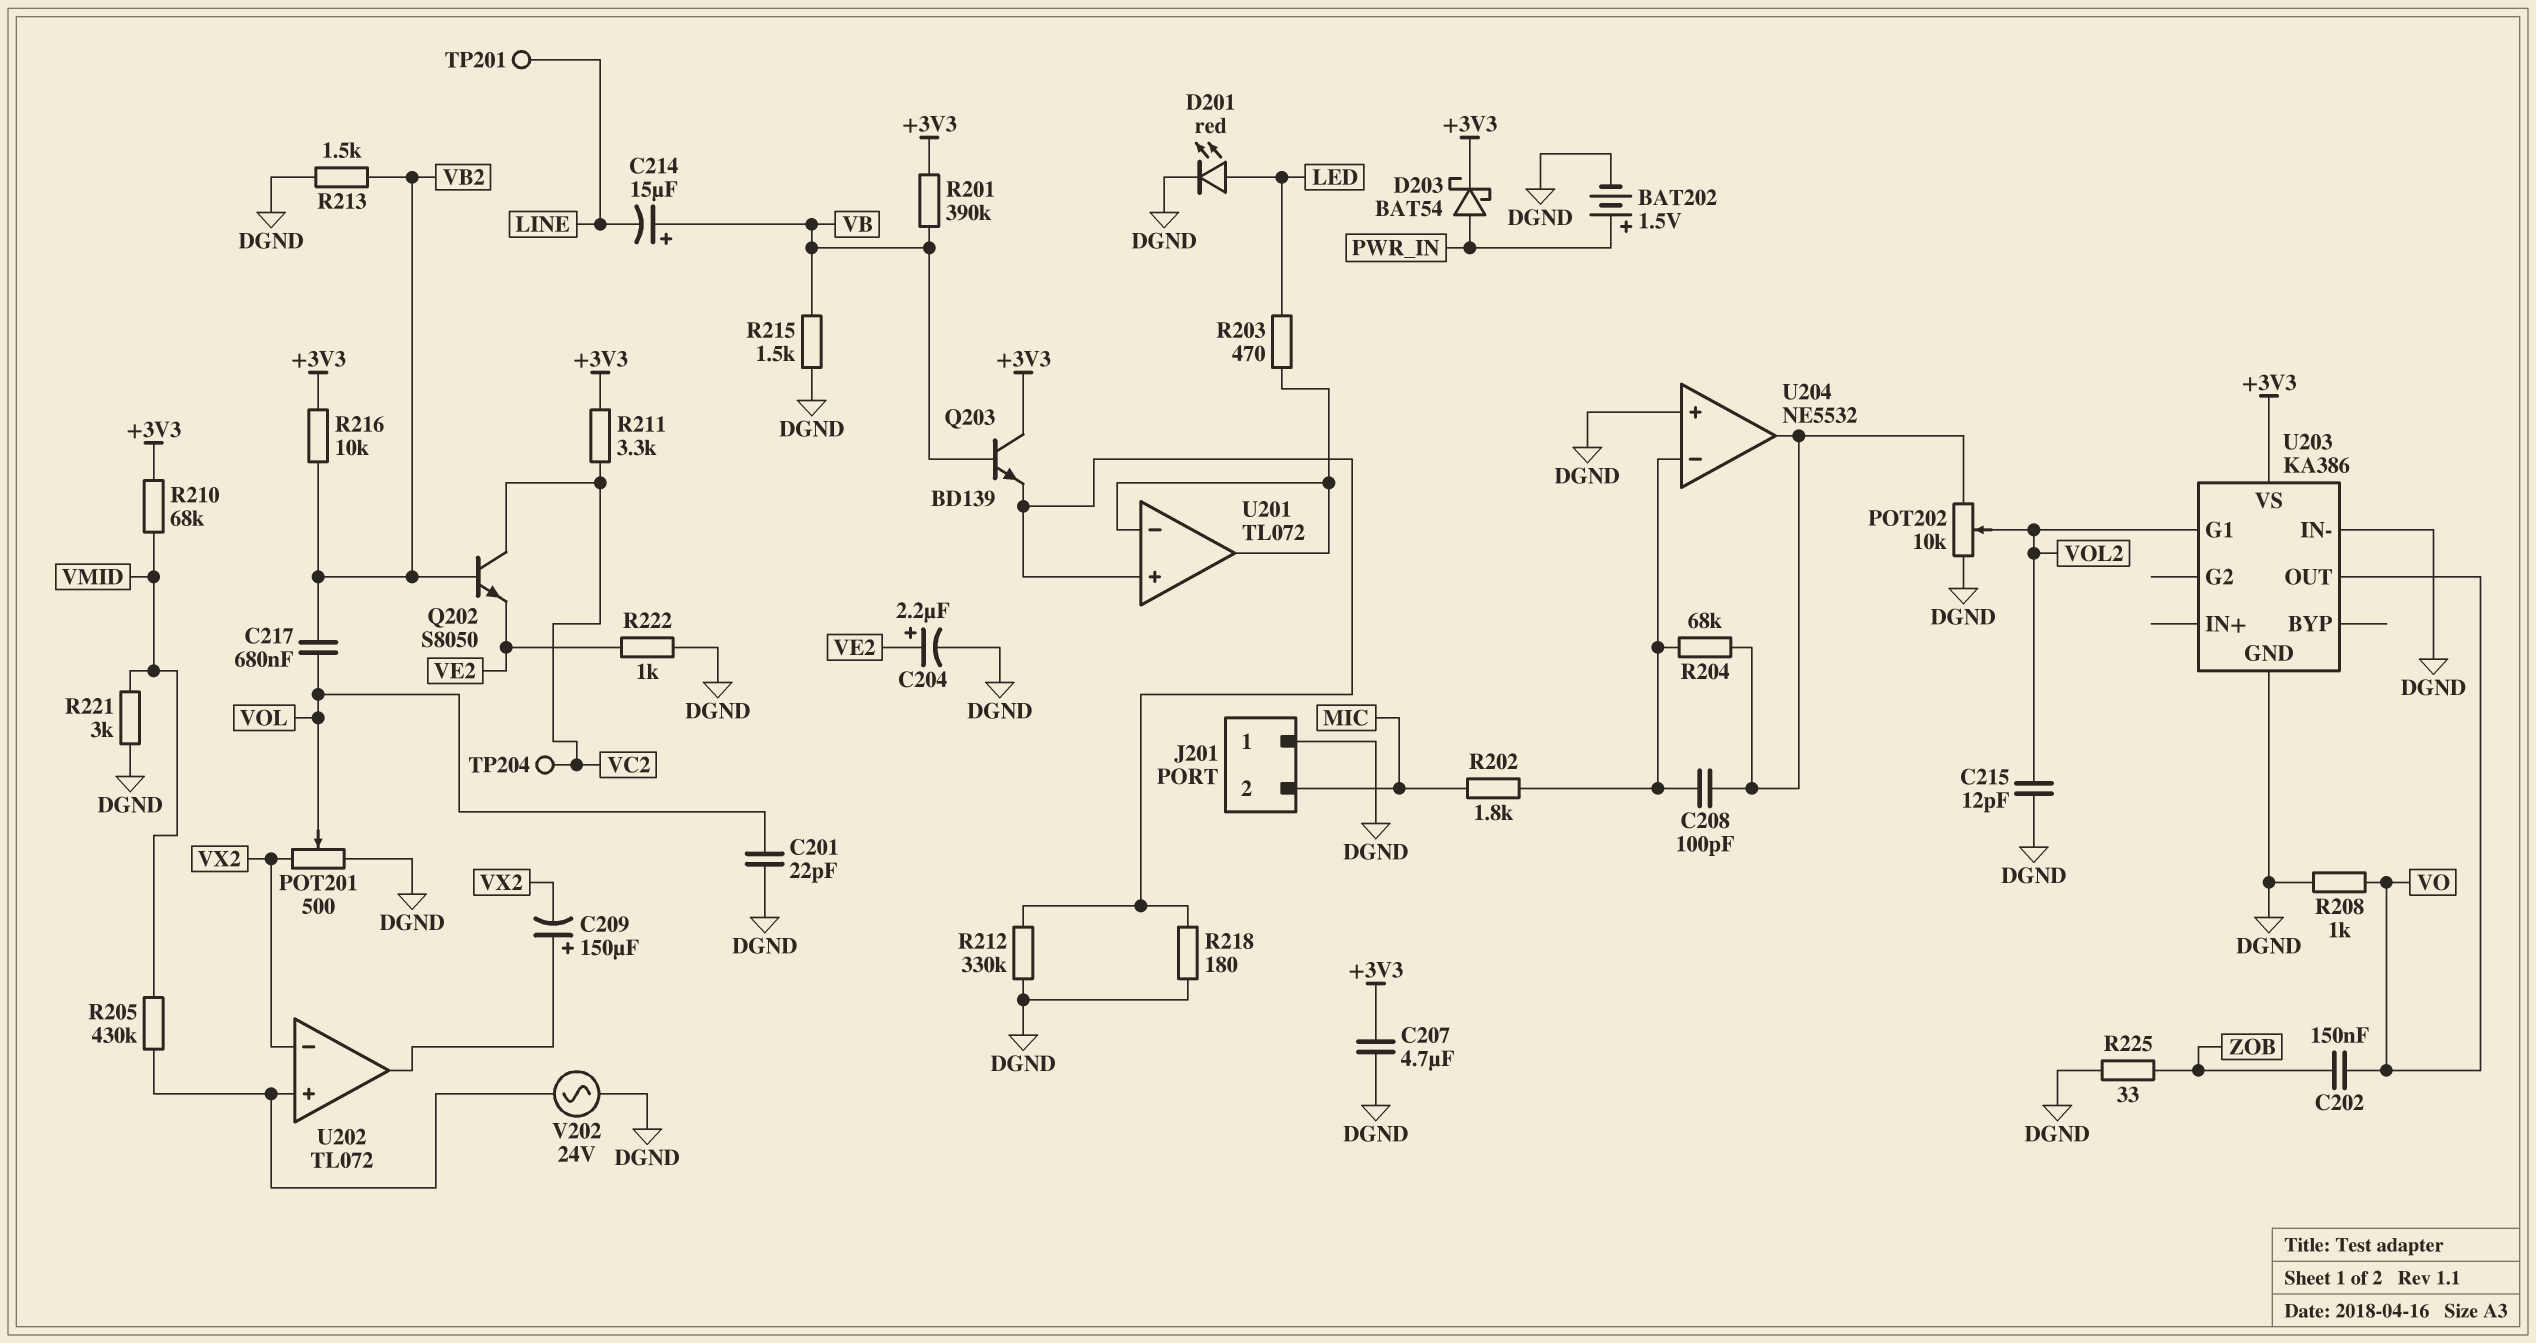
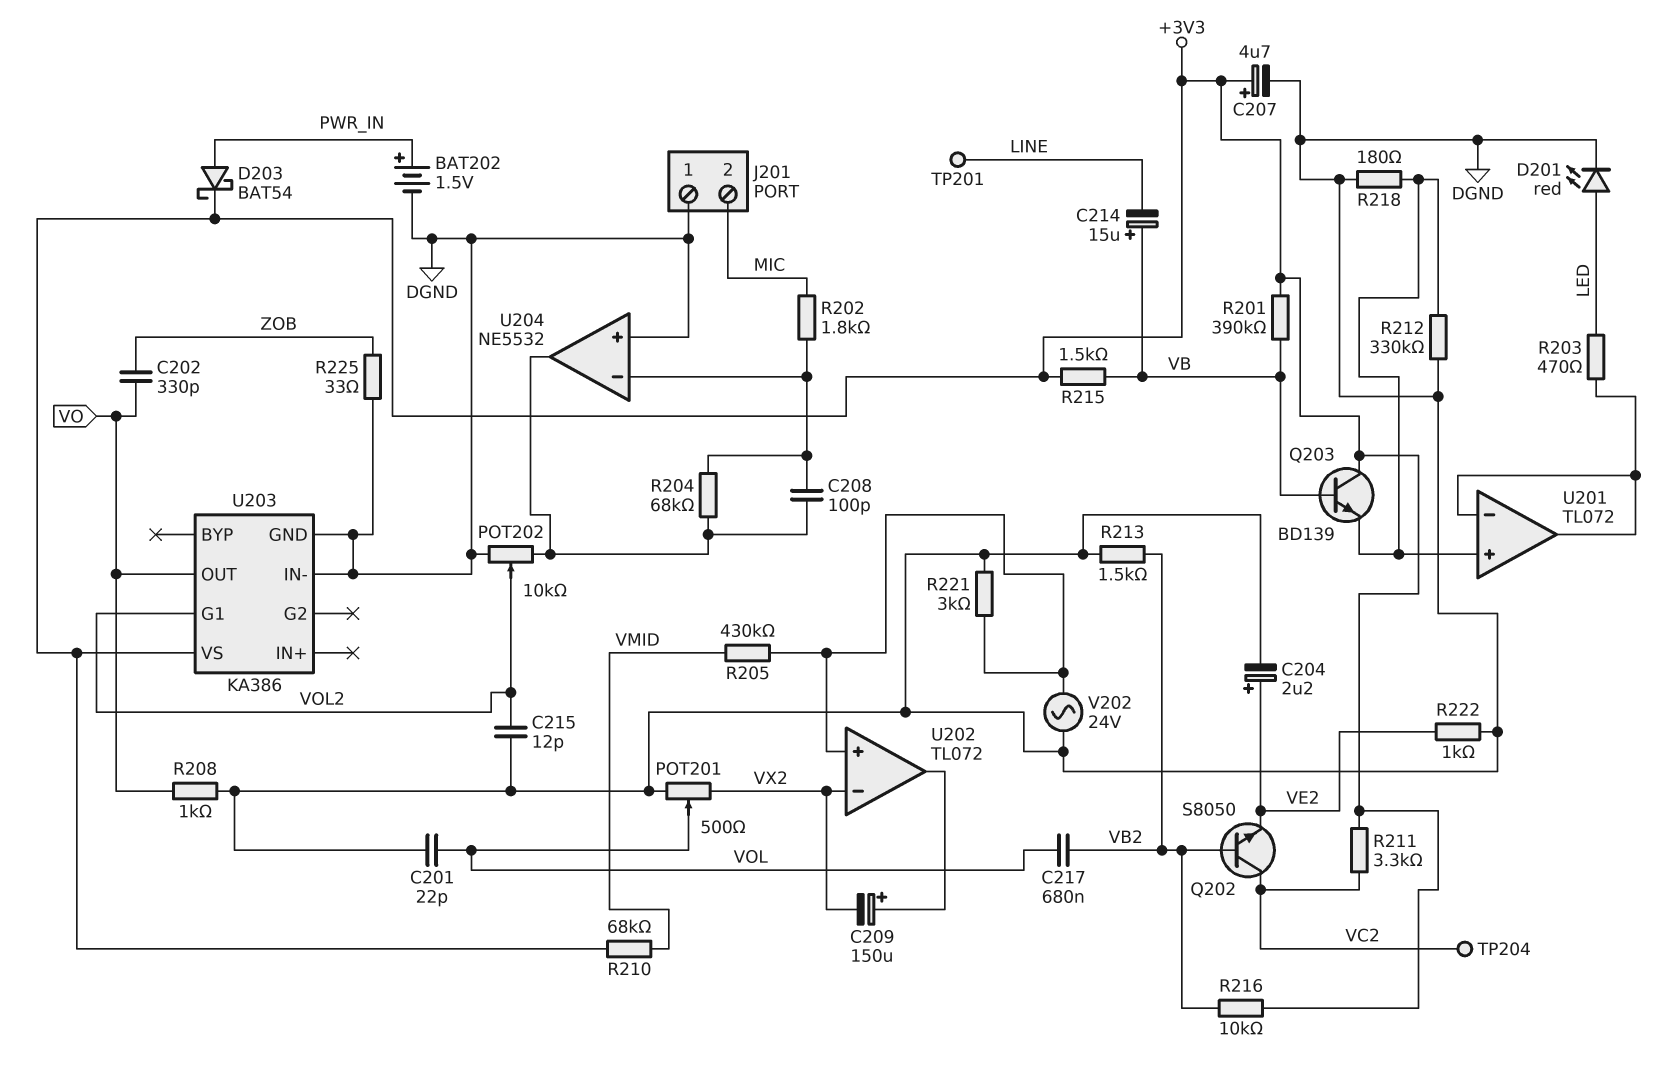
C202: 150nF (VO, ZOB) -> 330pF (VO, ZOB)
C207: 4.7uF (+3V3, DGND) -> 4.7uF (plus +3V3, minus DGND)
R215: 1.5k (DGND, VB) -> 1.5k (+3V3, VB)
R221: 3k (DGND, VMID) -> 3k (DGND, U202/in+)

